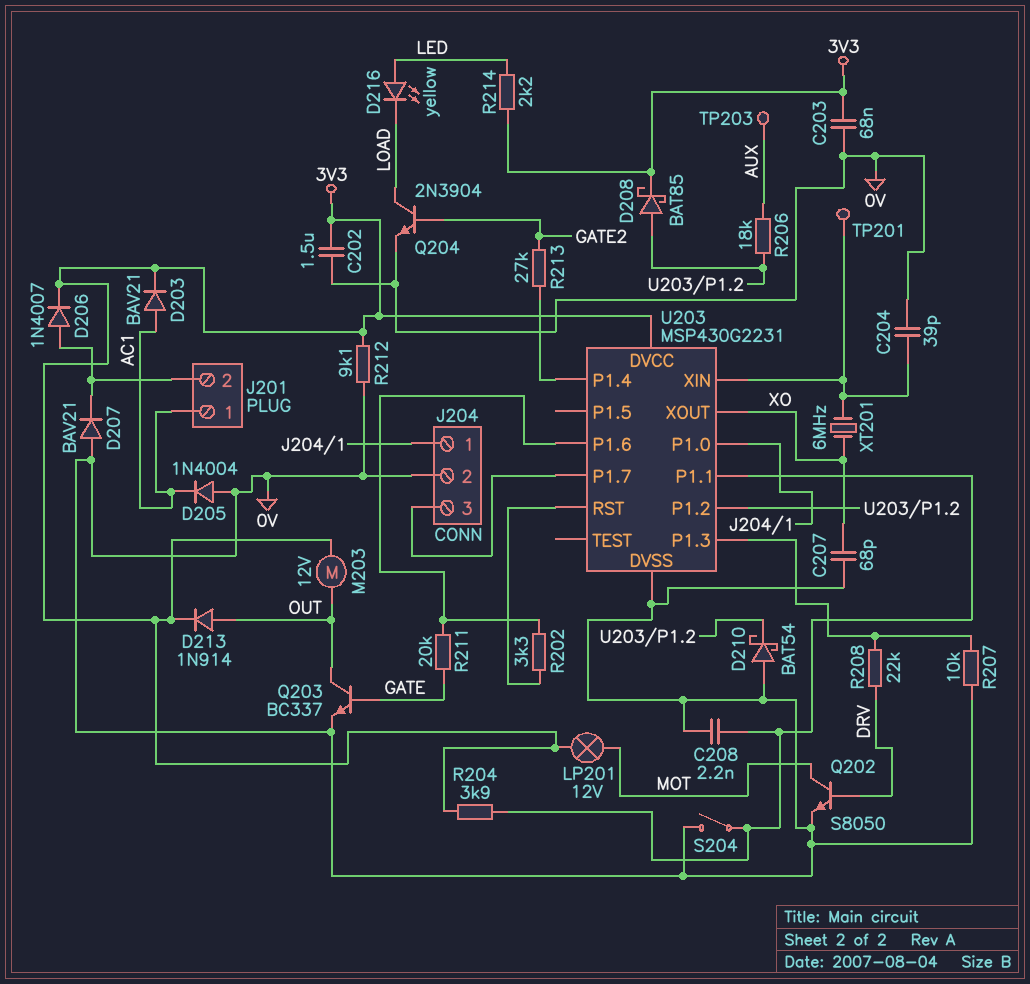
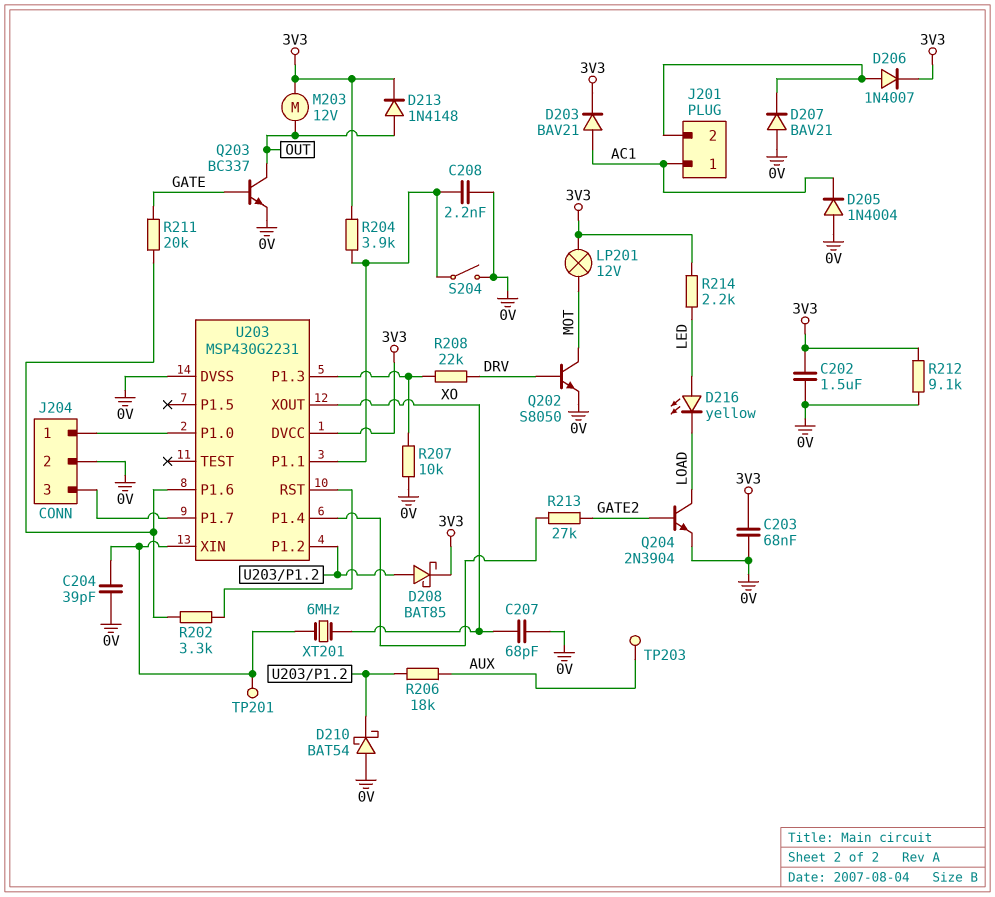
D213: diode 1N914 (A OUT, K 3V3) -> diode 1N4148 (A OUT, K 3V3)

